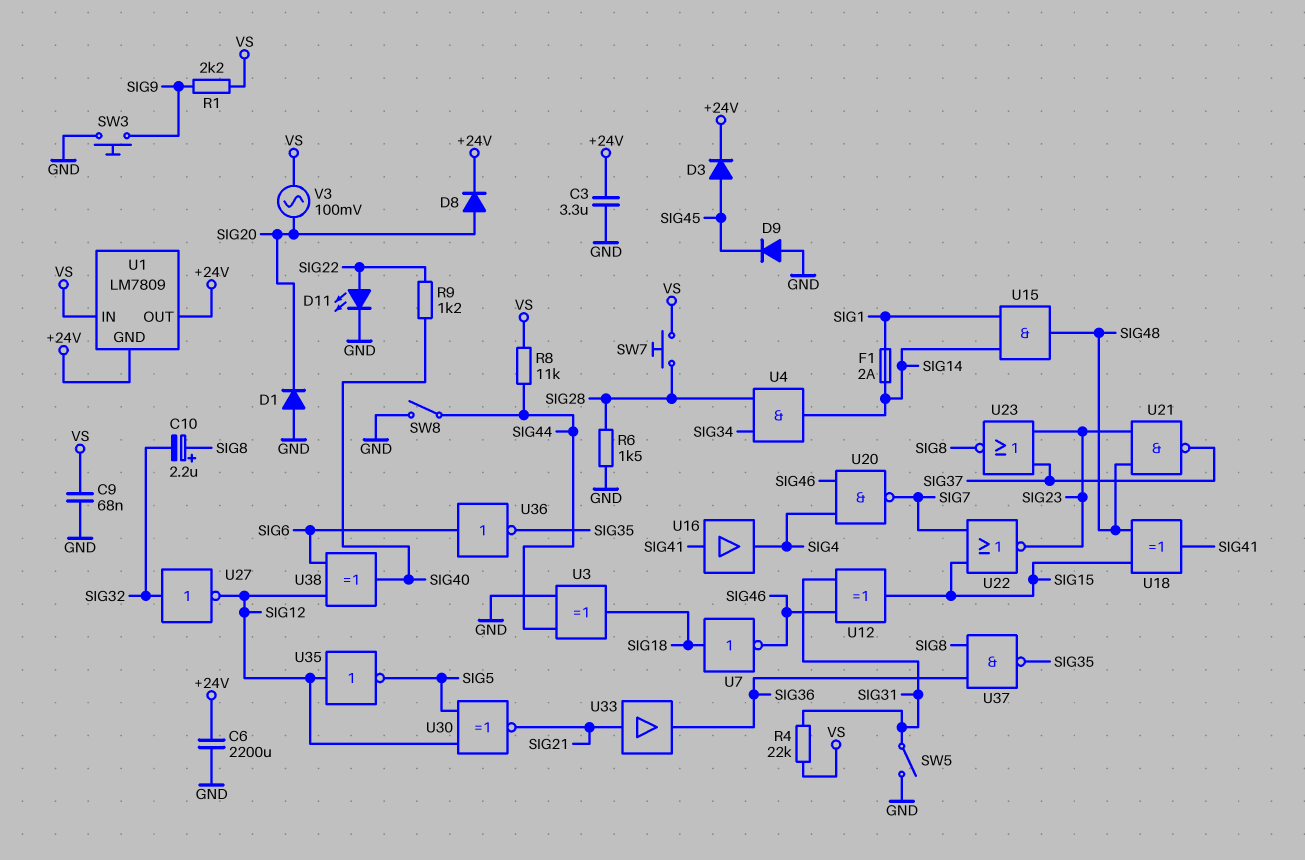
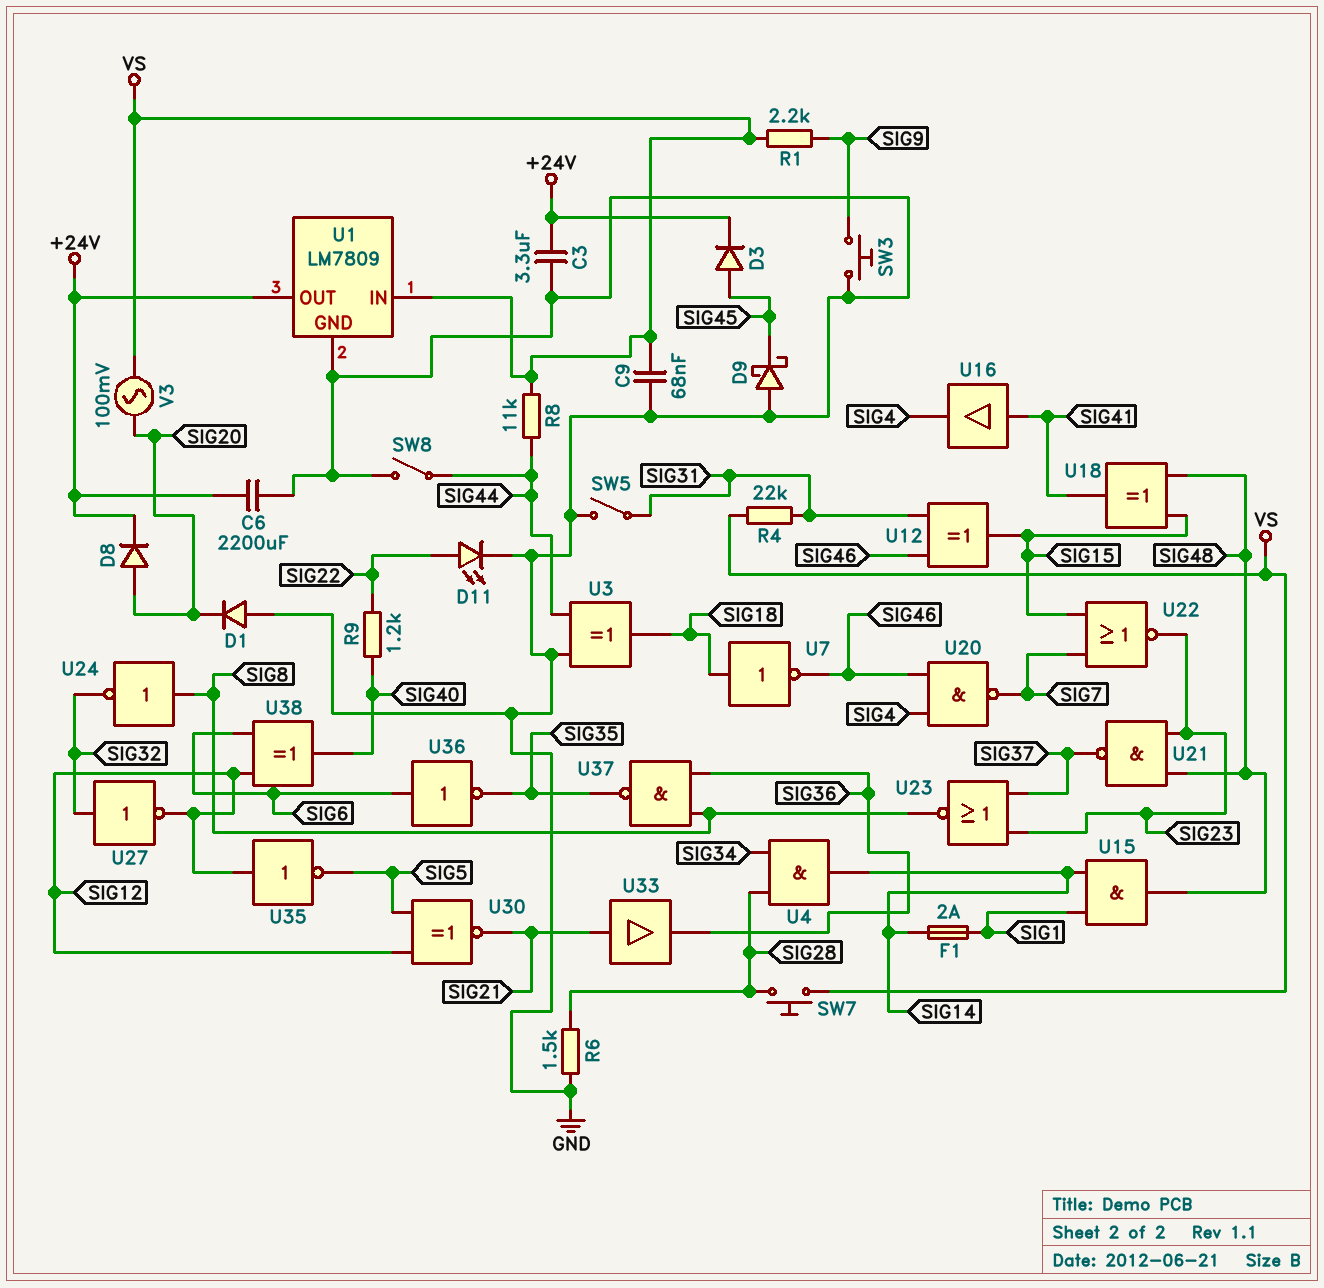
C10: 2.2uF (plus SIG8, minus SIG32) -> none
D9: diode (A GND, K SIG45) -> schottky (A GND, K SIG45)
U1 pin GND: +24V -> GND
U24: none -> NOT (in SIG8, out SIG32)

